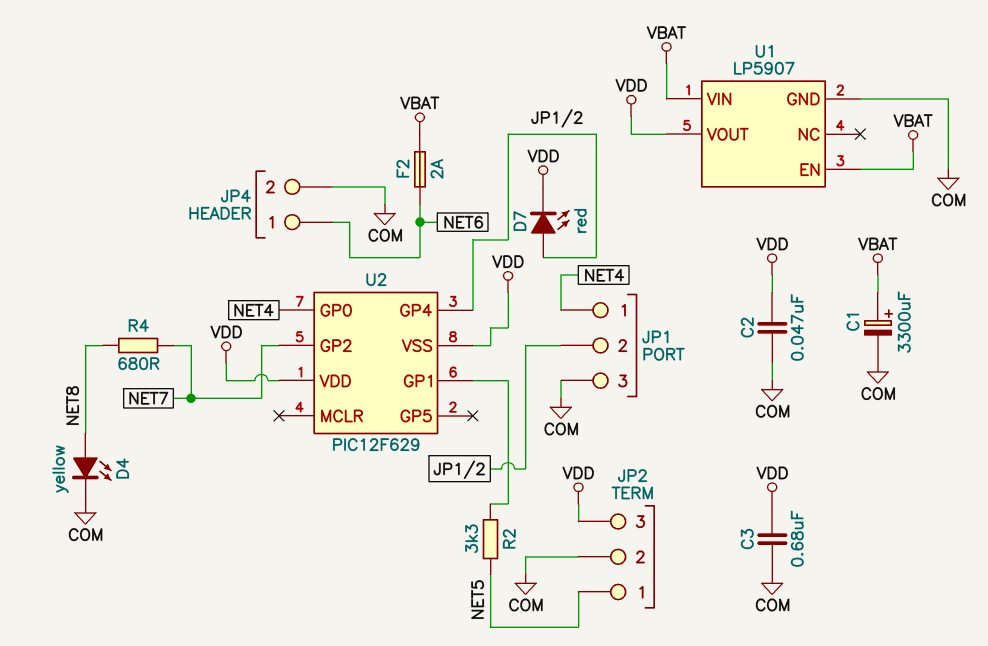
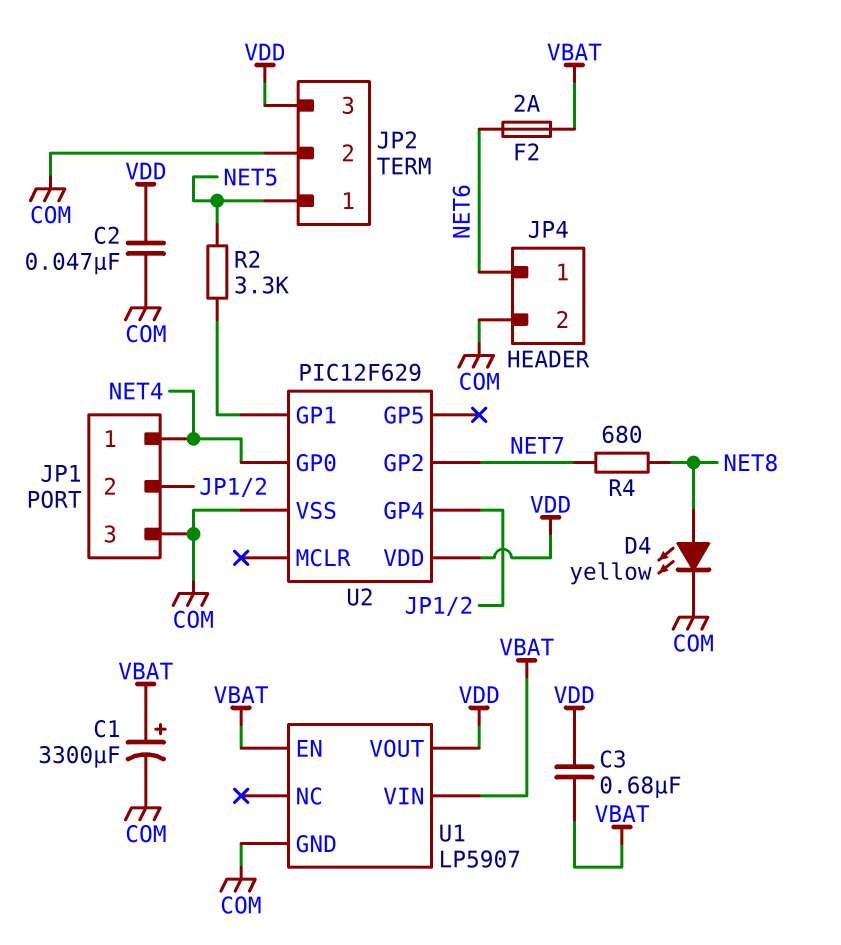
C3: 680nF (COM, VDD) -> 680nF (VBAT, VDD)
D7: LED red (A JP1/2, K VDD) -> none
U2 pin VSS: VDD -> COM

